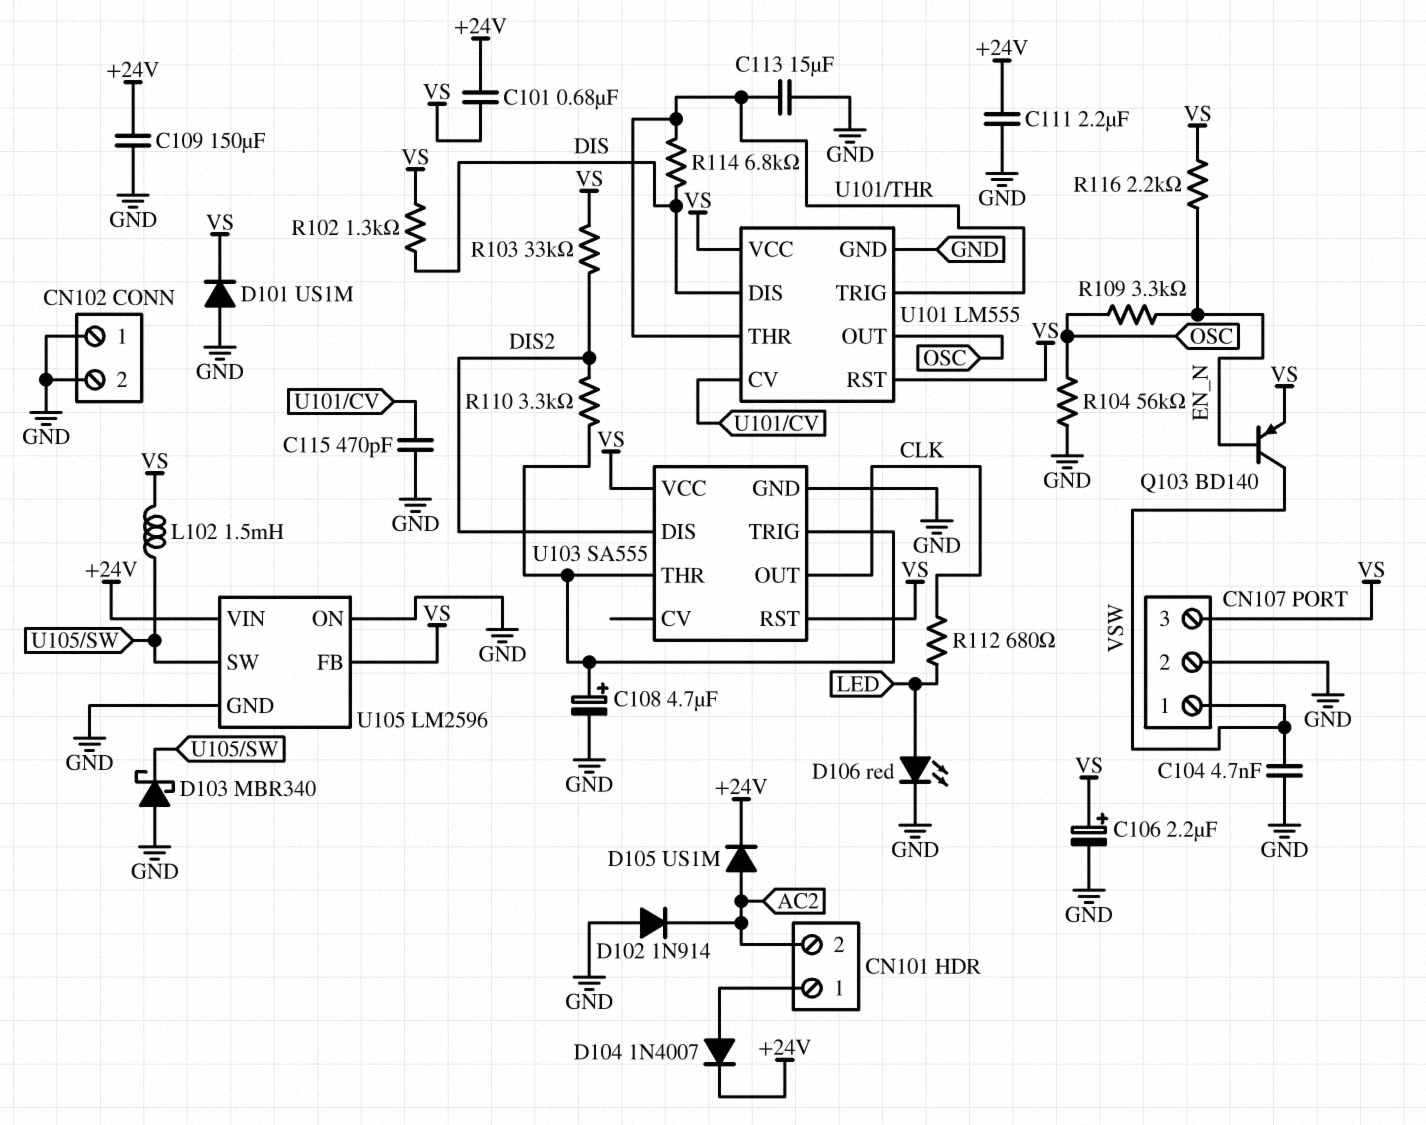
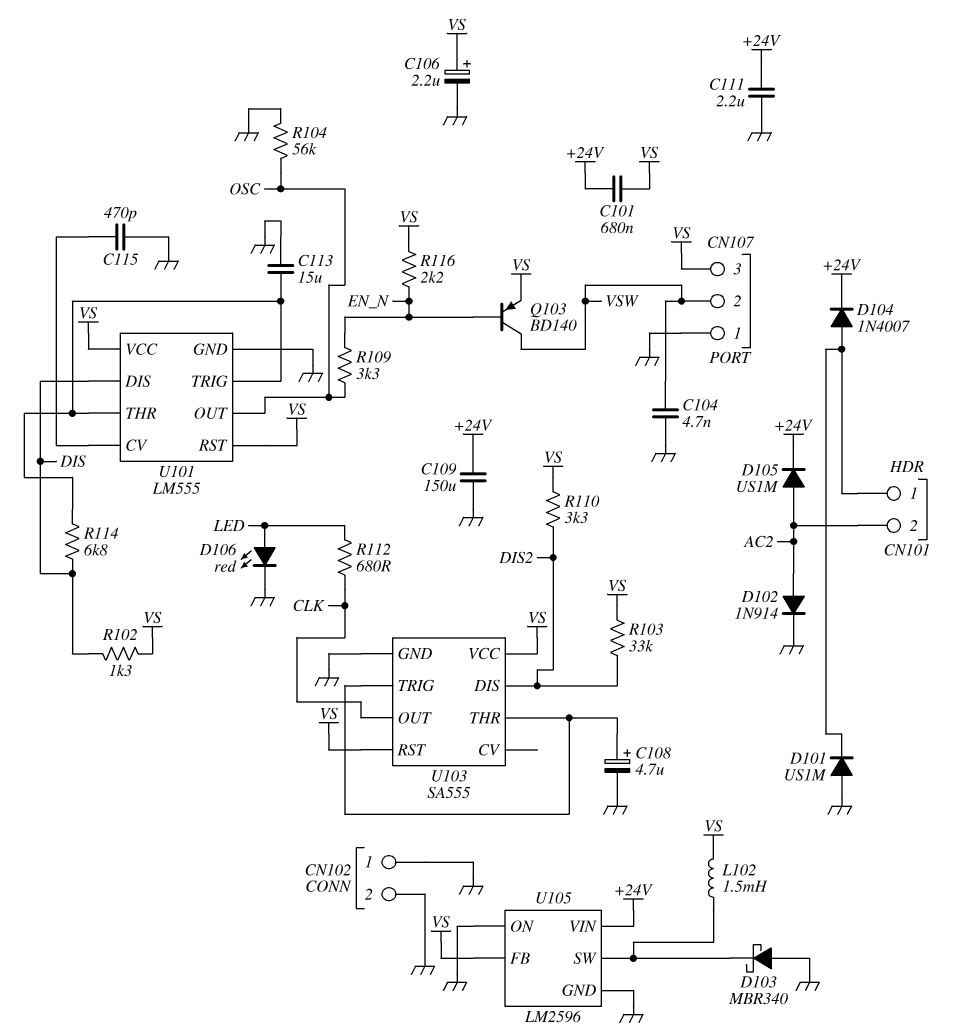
CN107 pin 1: VSW -> GND
CN107 pin 2: GND -> VSW
D101: diode US1M (A GND, K VS) -> diode US1M (A GND, K CN101/1)
D102: diode 1N914 (A GND, K AC2) -> diode 1N914 (A AC2, K GND)
R110: 3.3k (DIS2, U103/THR) -> 3.3k (DIS2, VS)

